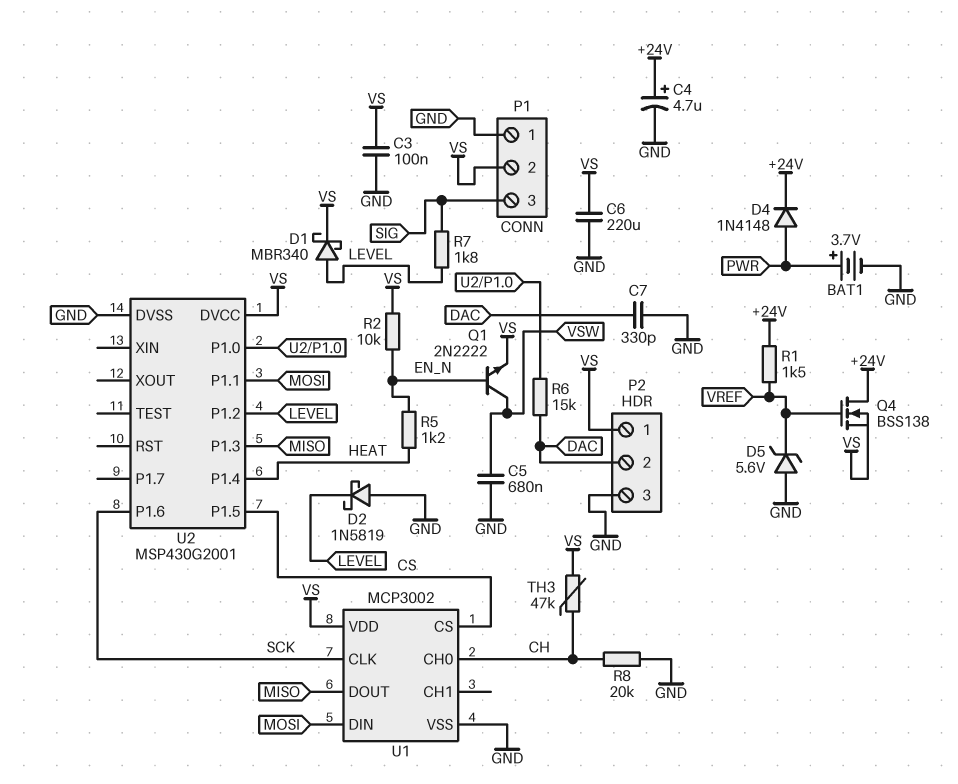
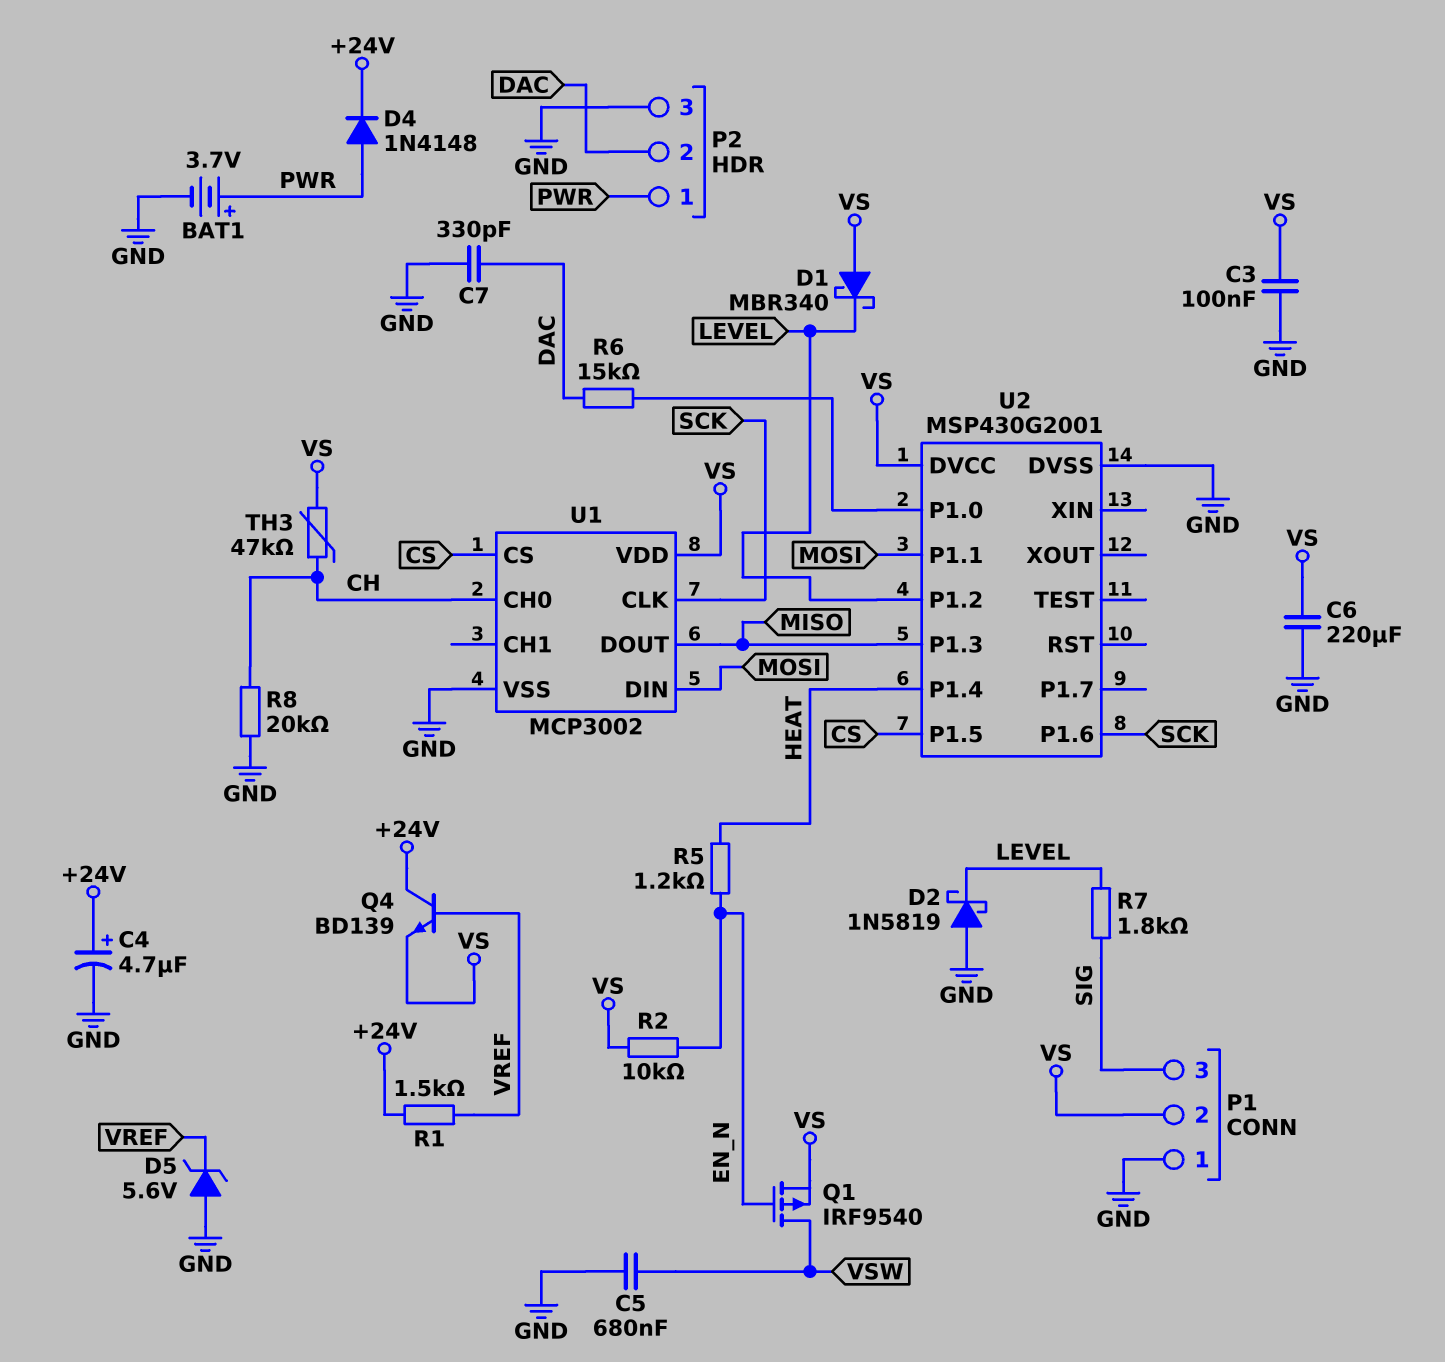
D1: schottky MBR340 (A LEVEL, K VS) -> schottky MBR340 (A VS, K LEVEL)
P2 pin 1: VS -> PWR
Q1: NPN 2N2222 (B EN_N, C VSW, E VS) -> PMOS IRF9540 (G EN_N, D VSW, S VS)
Q4: NMOS BSS138 (G VREF, D +24V, S VS) -> NPN BD139 (B VREF, C +24V, E VS)

